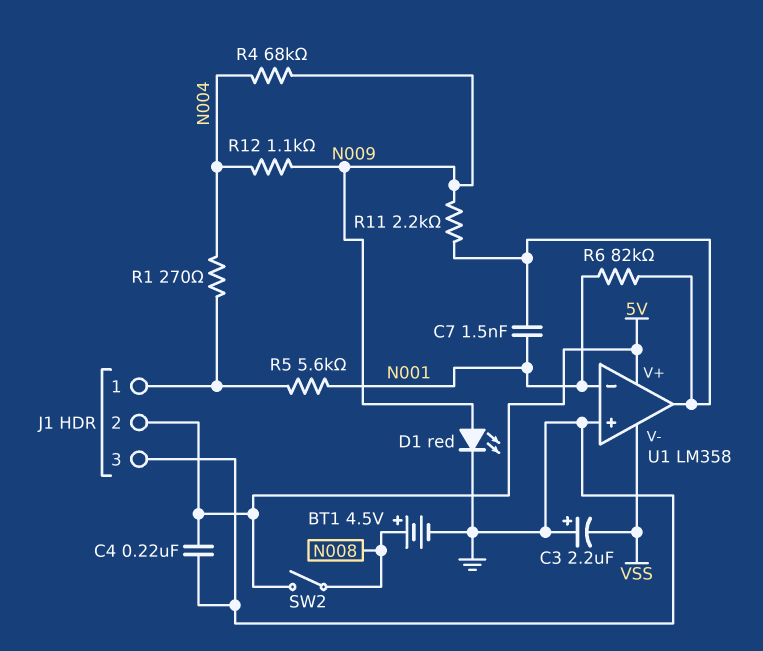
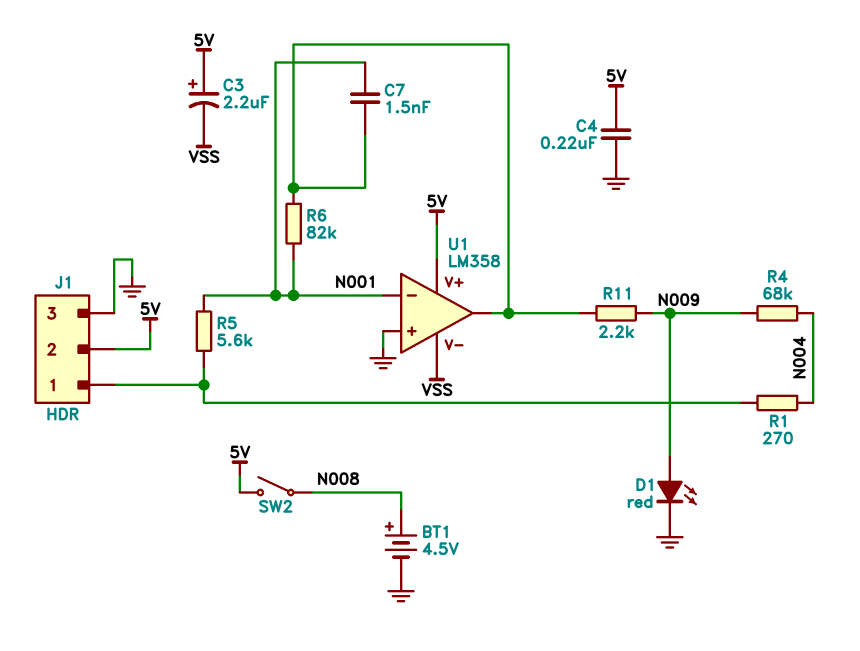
C3: 2.2uF (plus GND, minus VSS) -> 2.2uF (plus 5V, minus VSS)
R12: 1.1k (N004, N009) -> none

